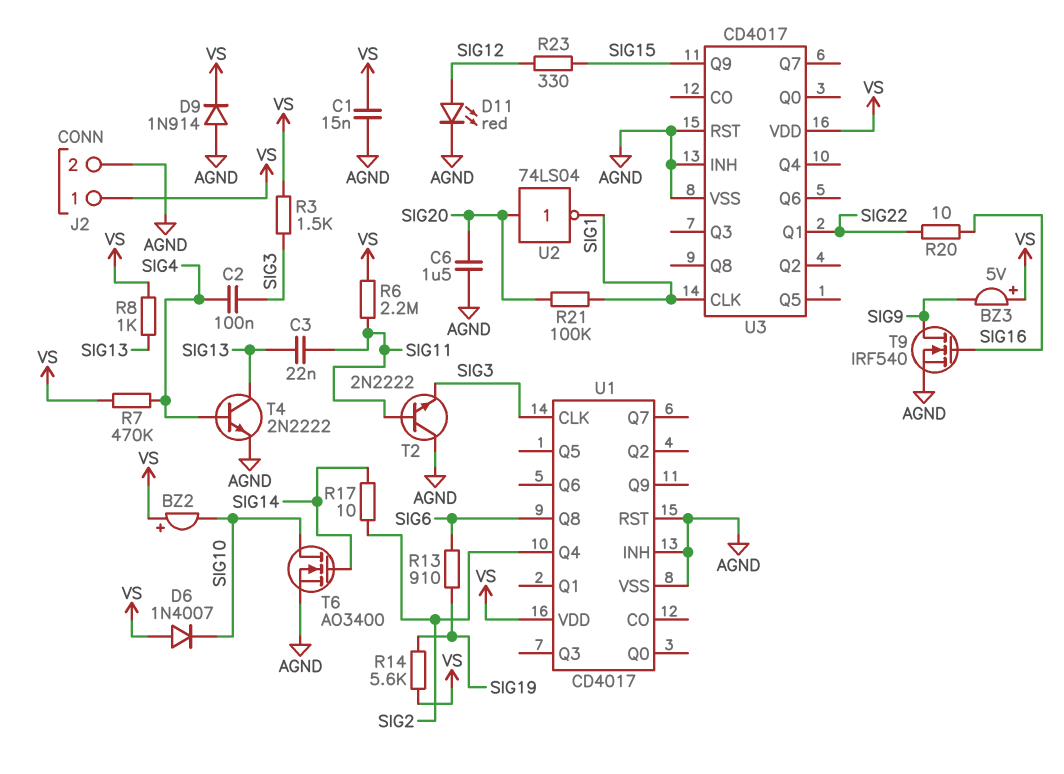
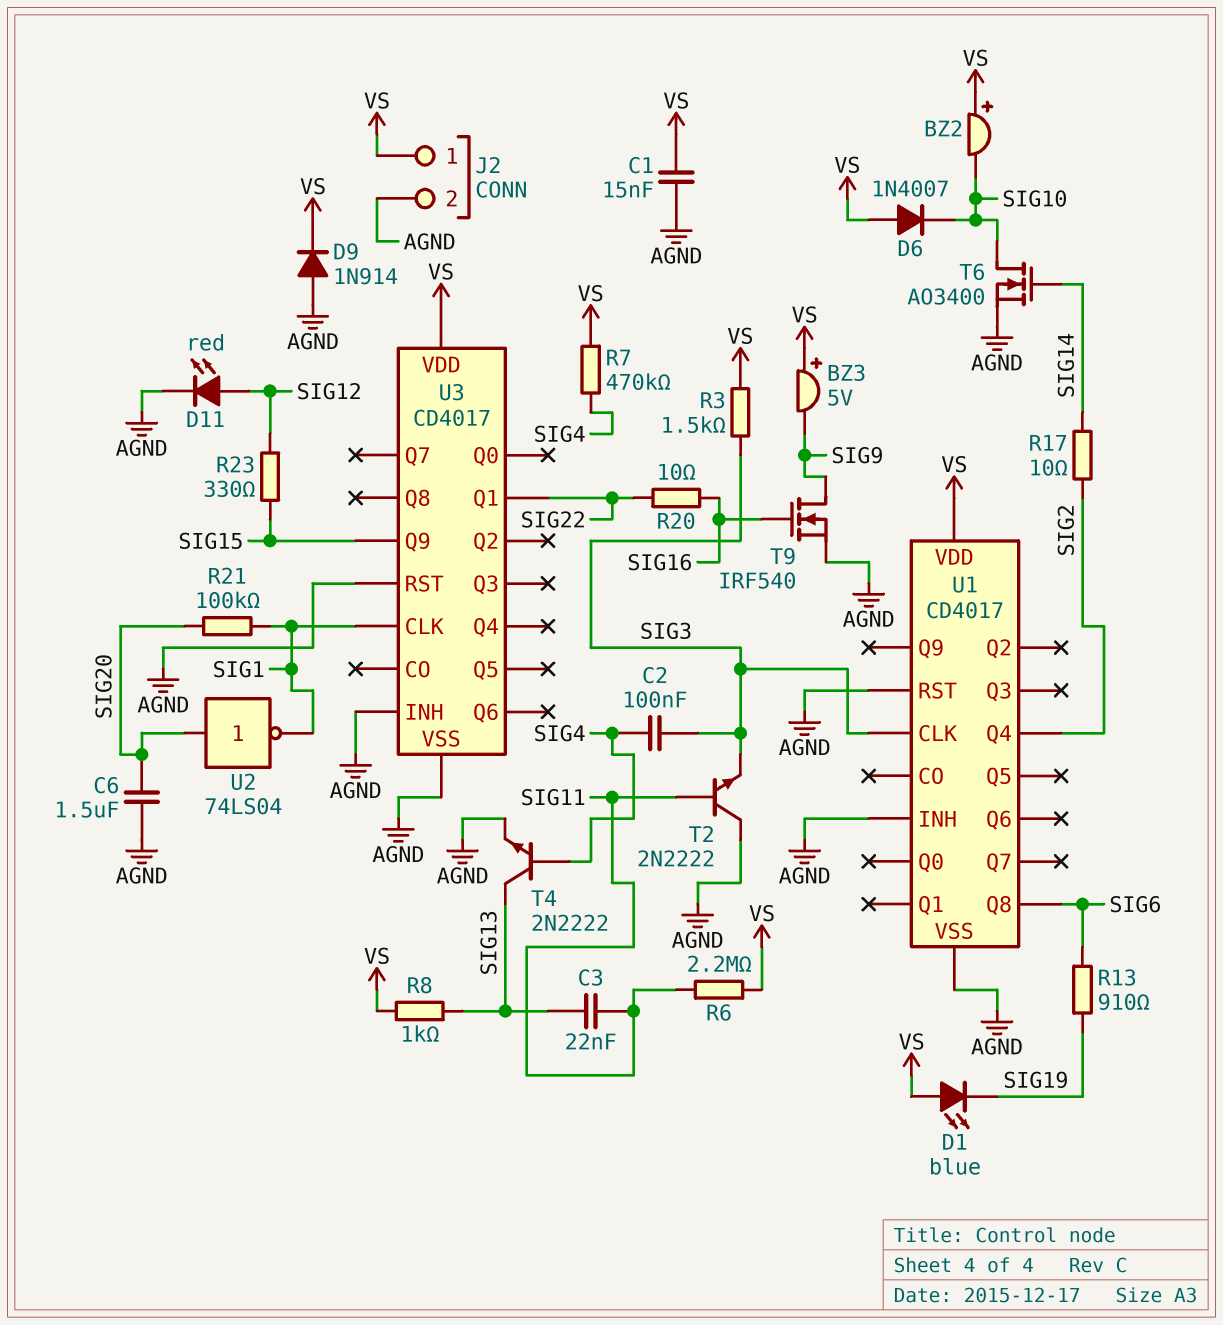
D1: none -> LED blue (A VS, K SIG19)
R14: 5.6k (SIG19, VS) -> none

